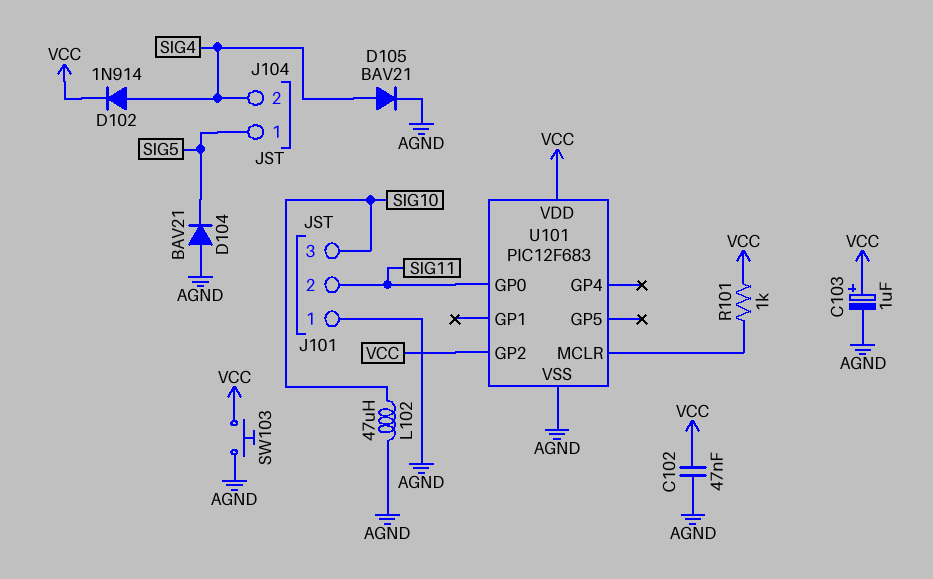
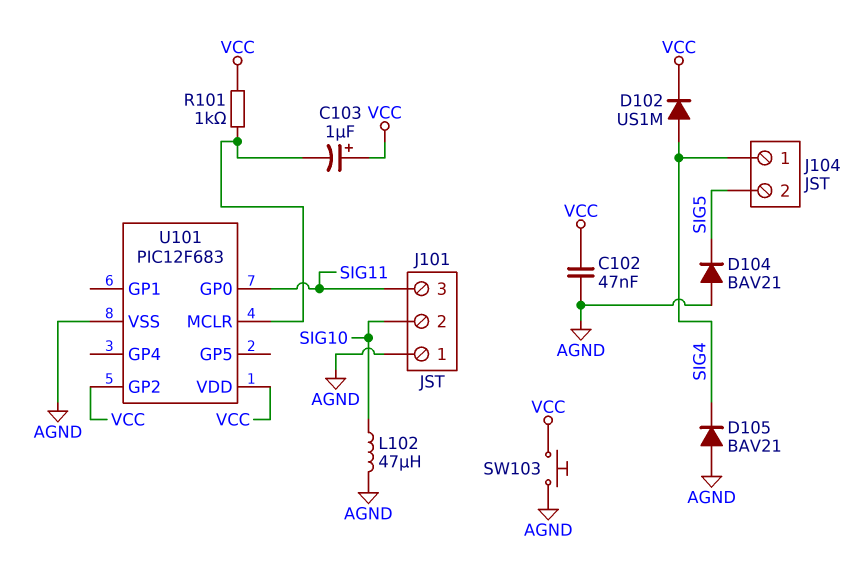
C103: 1uF (plus VCC, minus AGND) -> 1uF (plus VCC, minus U101/MCLR)
D102: diode 1N914 (A SIG4, K VCC) -> diode US1M (A SIG4, K VCC)
D105: diode BAV21 (A SIG4, K AGND) -> diode BAV21 (A AGND, K SIG4)
J101 pin 2: SIG11 -> SIG10
J101 pin 3: SIG10 -> SIG11
J104 pin 1: SIG5 -> SIG4
J104 pin 2: SIG4 -> SIG5

